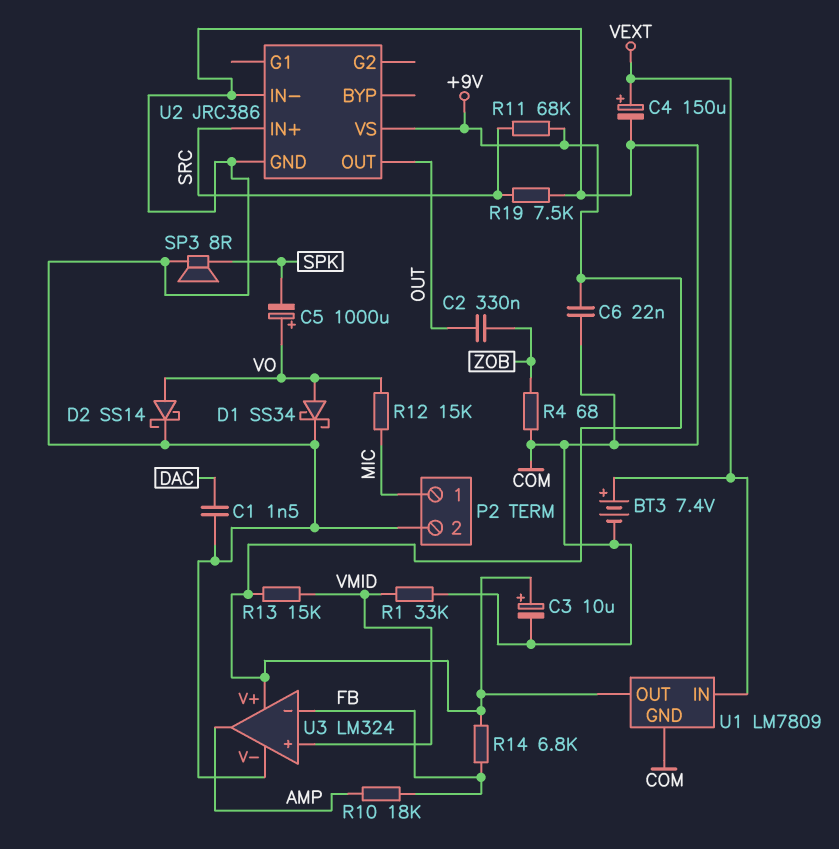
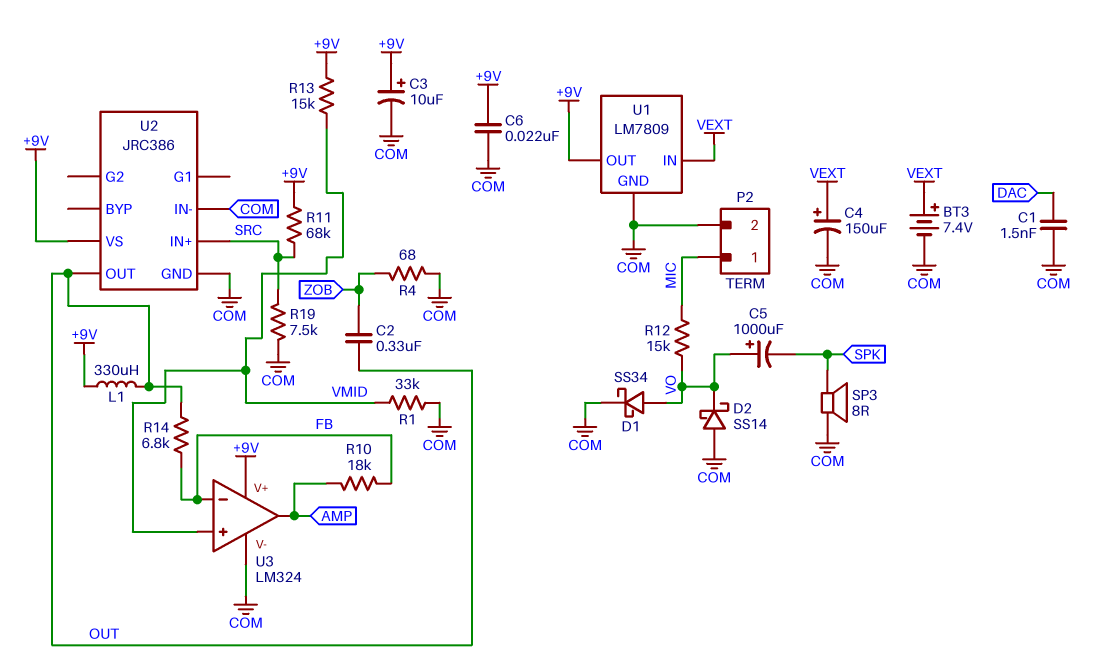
D2: schottky SS14 (A VO, K COM) -> schottky SS14 (A COM, K VO)
L1: none -> 330uH (+9V, OUT)
R14: 6.8k (+9V, FB) -> 6.8k (FB, OUT)

